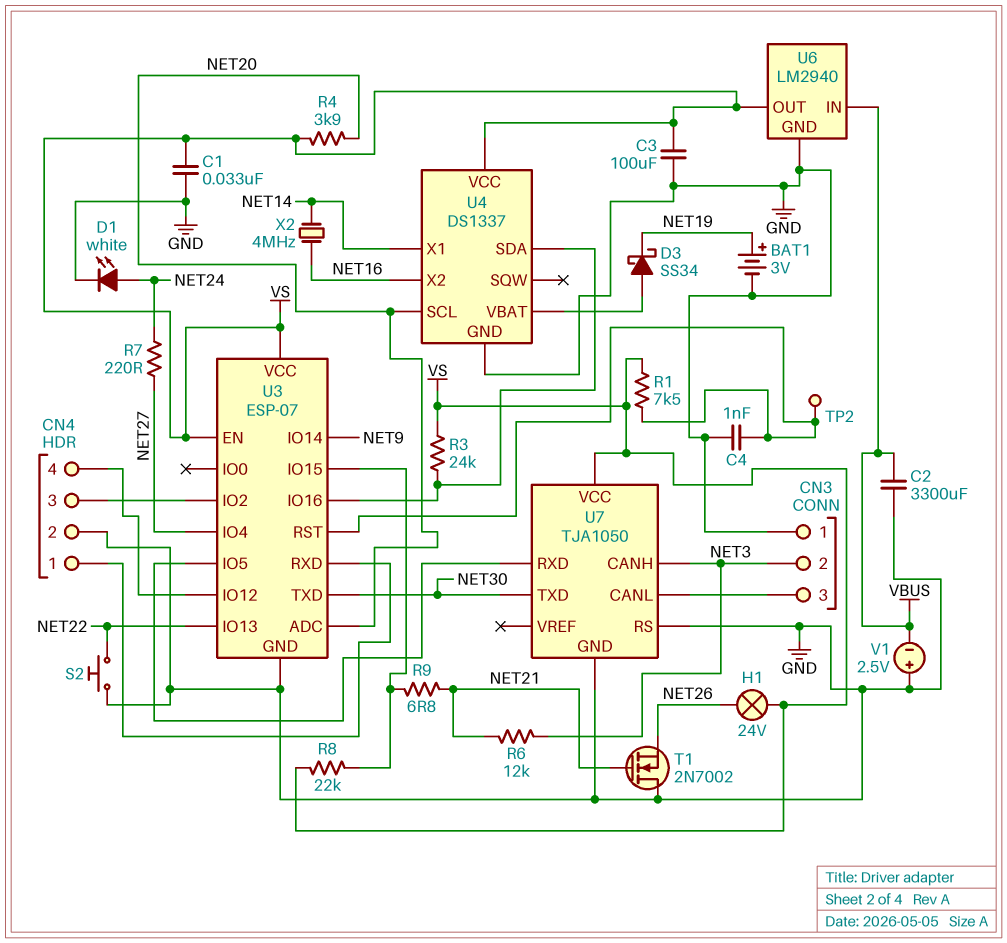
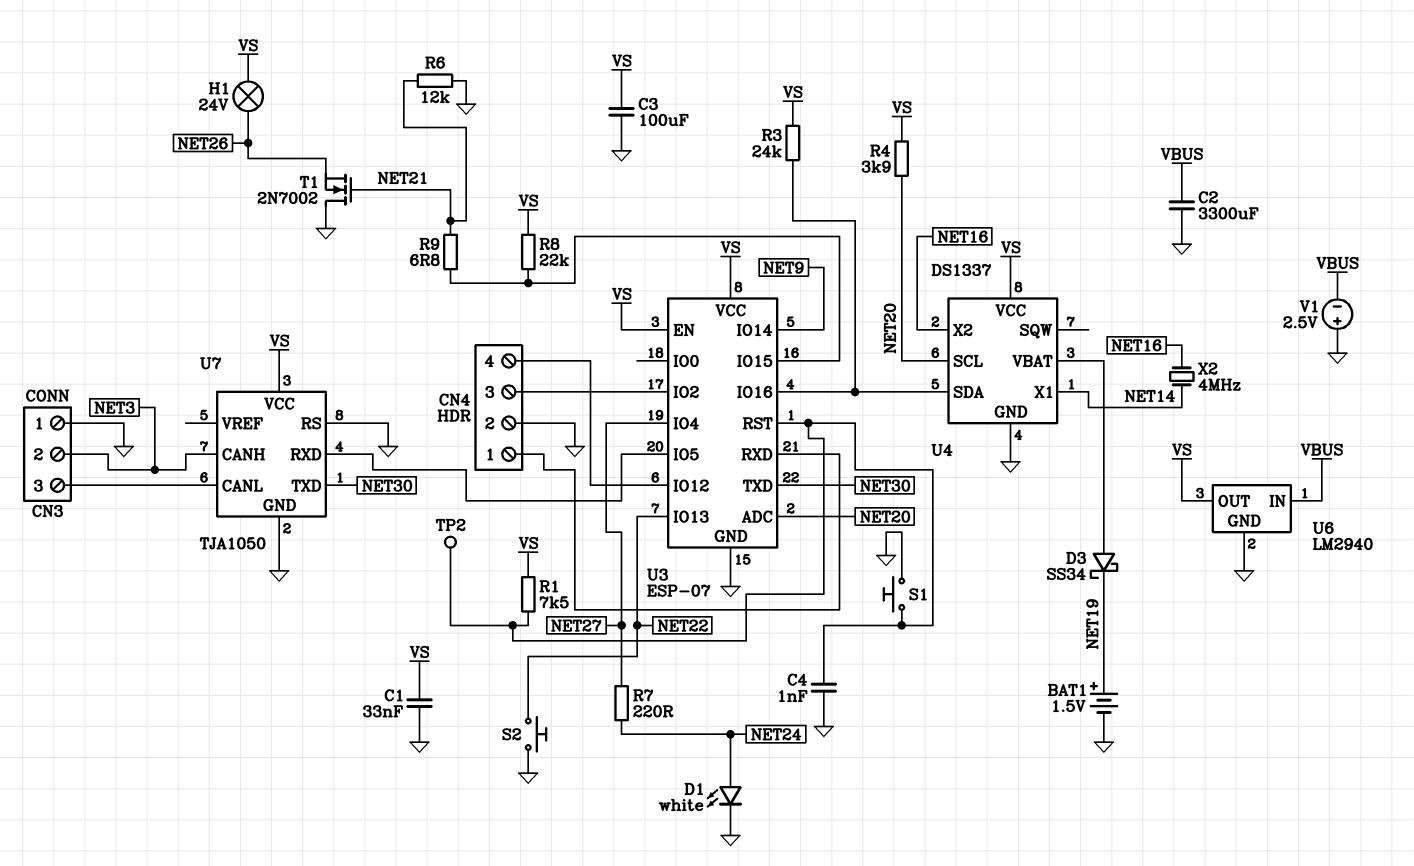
BAT1: 3V (plus NET19, minus GND) -> 1.5V (plus NET19, minus GND)
R6: 12k (NET3, NET21) -> 12k (GND, NET21)
S1: none -> button (GND, U3/RST)

